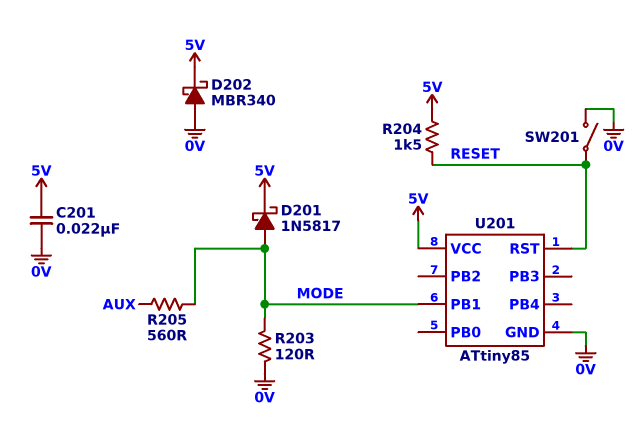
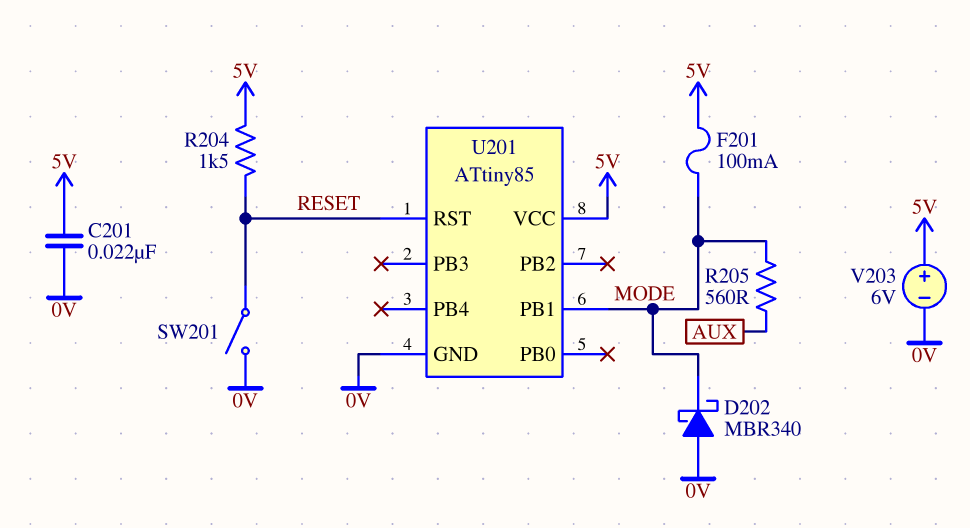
D201: schottky 1N5817 (A MODE, K 5V) -> none
D202: schottky MBR340 (A 0V, K 5V) -> schottky MBR340 (A 0V, K MODE)
F201: none -> 100mA (5V, MODE)
R203: 120 (0V, MODE) -> none
V203: none -> 6V (plus 5V, minus 0V)

